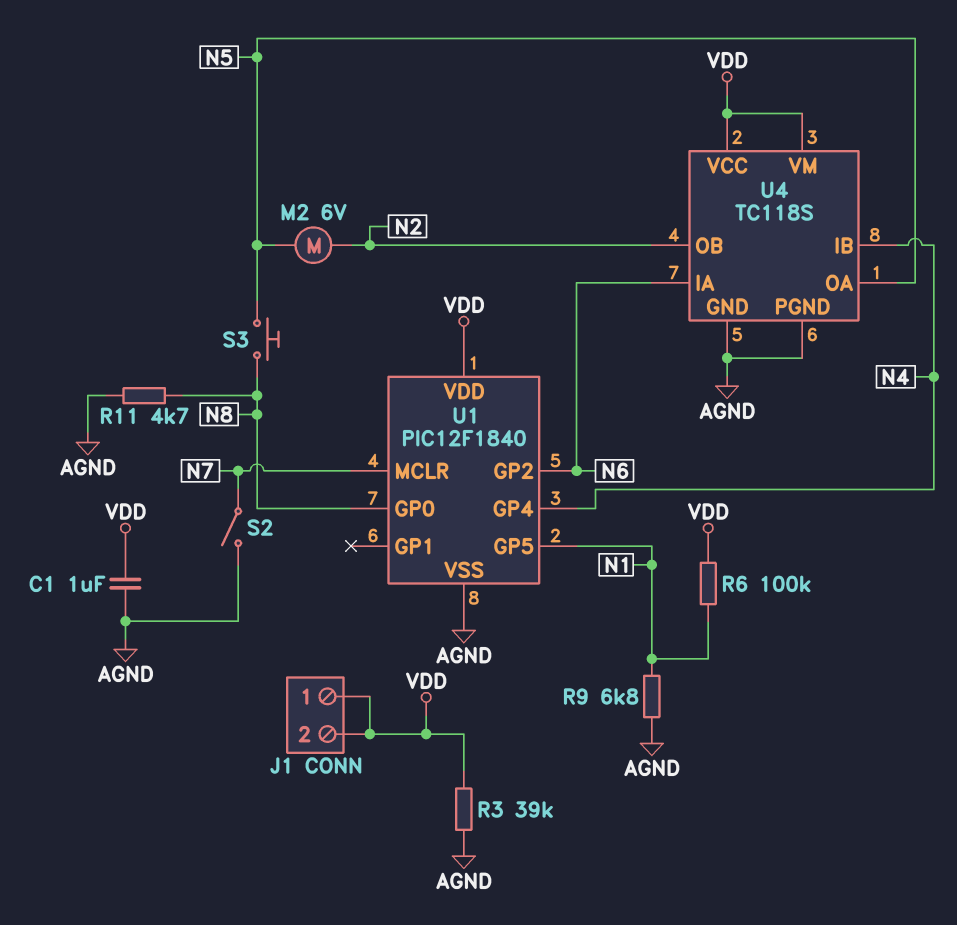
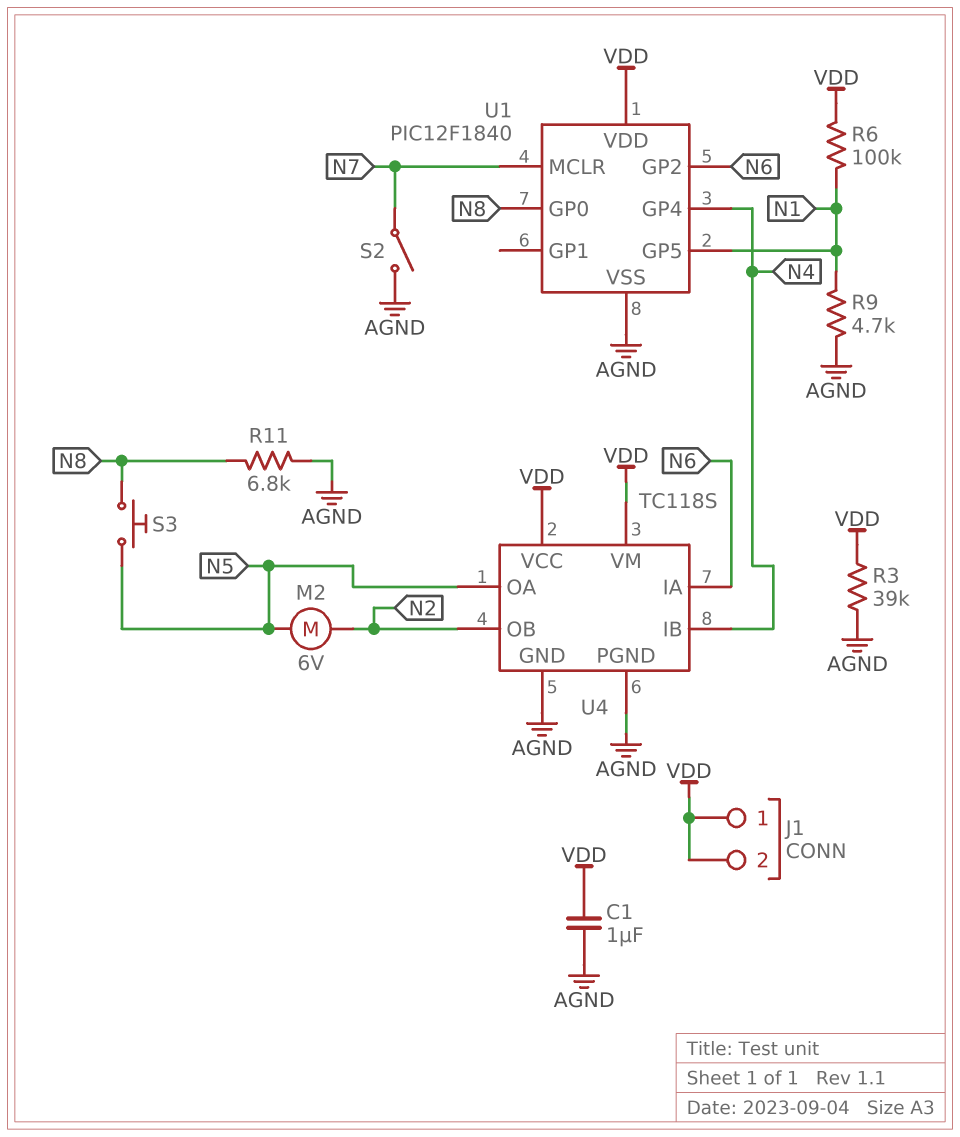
R9: 6.8k (AGND, N1) -> 4.7k (AGND, N1)
R11: 4.7k (AGND, N8) -> 6.8k (AGND, N8)

